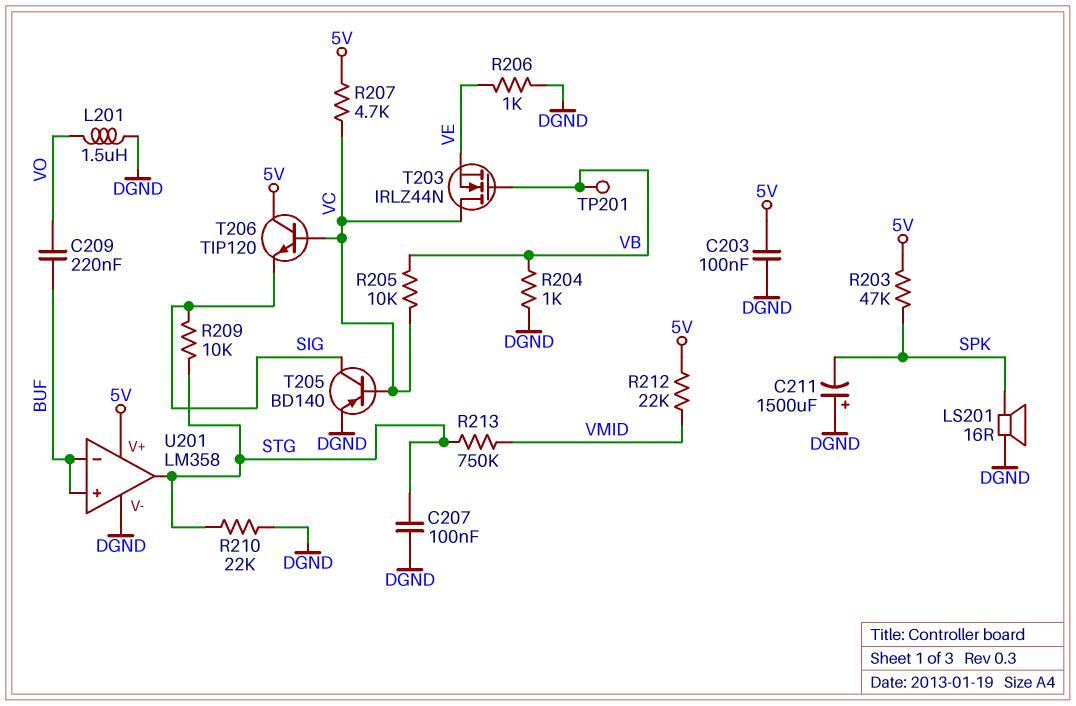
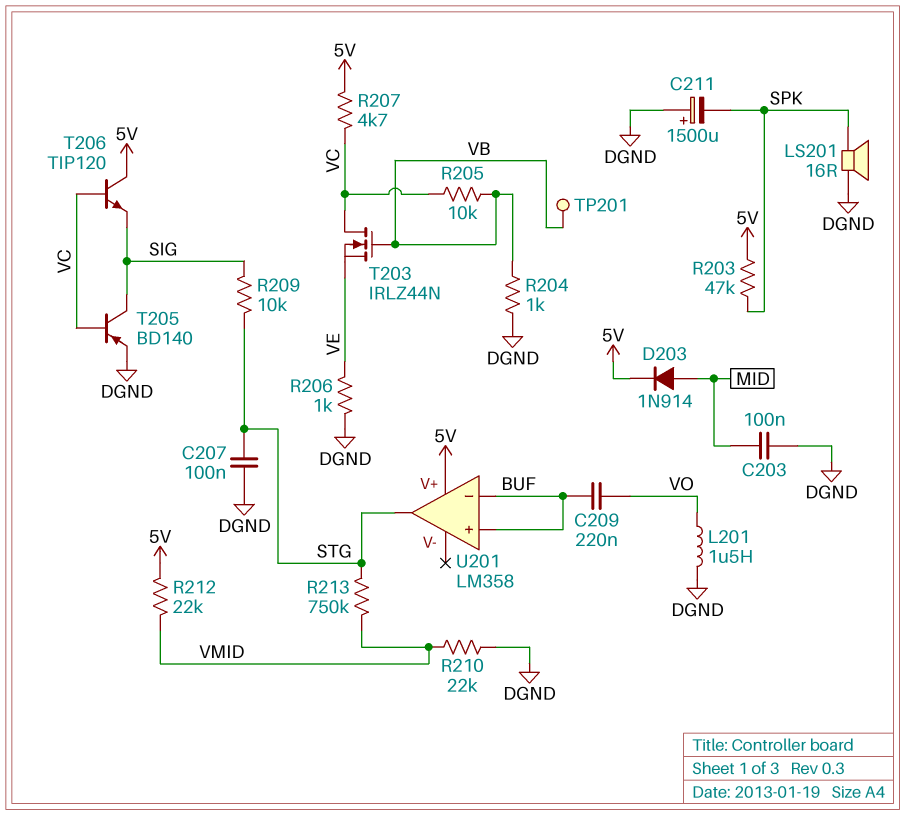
C203: 100nF (5V, DGND) -> 100nF (DGND, MID)
D203: none -> diode 1N914 (A MID, K 5V)
R210: 22k (DGND, STG) -> 22k (DGND, VMID)
U201 pin V-: DGND -> none

